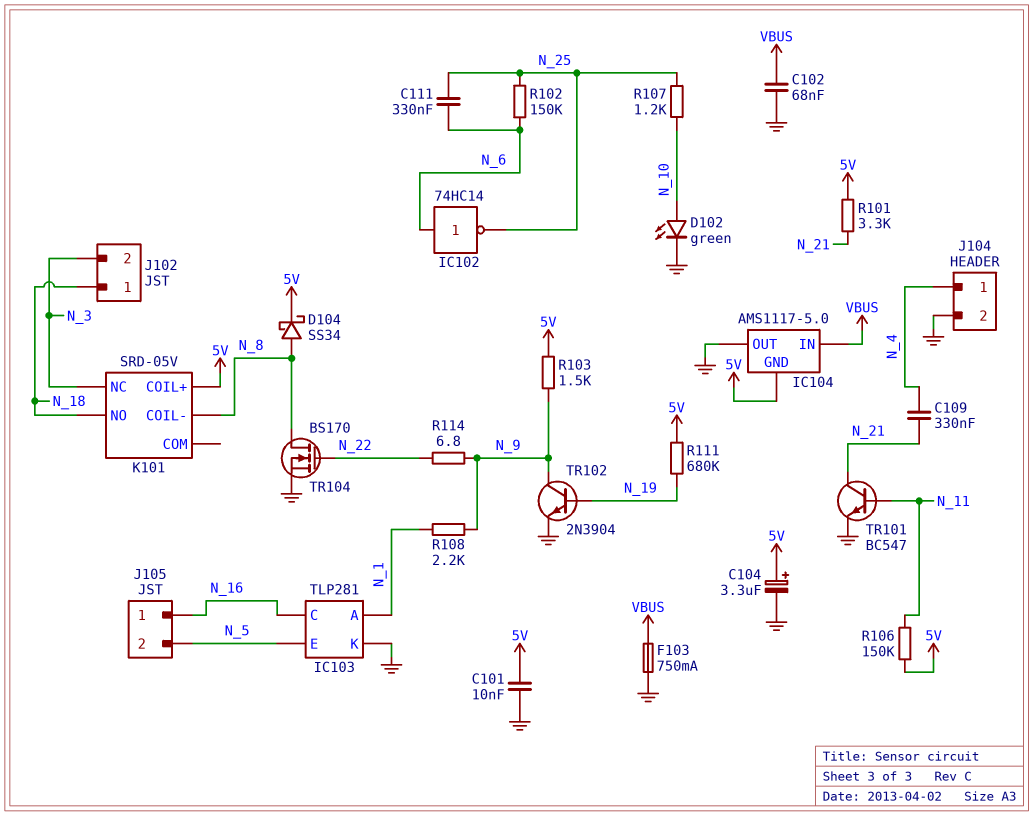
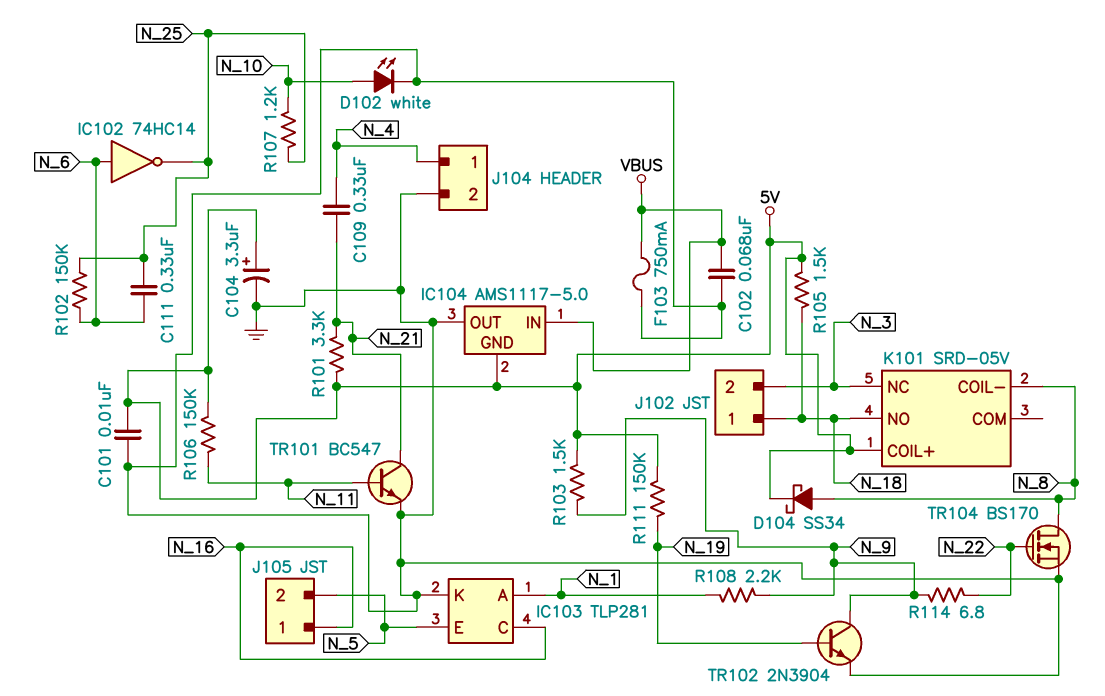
D102: LED green (A N_10, K GND) -> LED white (A N_10, K GND)
R105: none -> 1.5k (5V, N_18)
R111: 680k (5V, N_19) -> 150k (5V, N_19)

